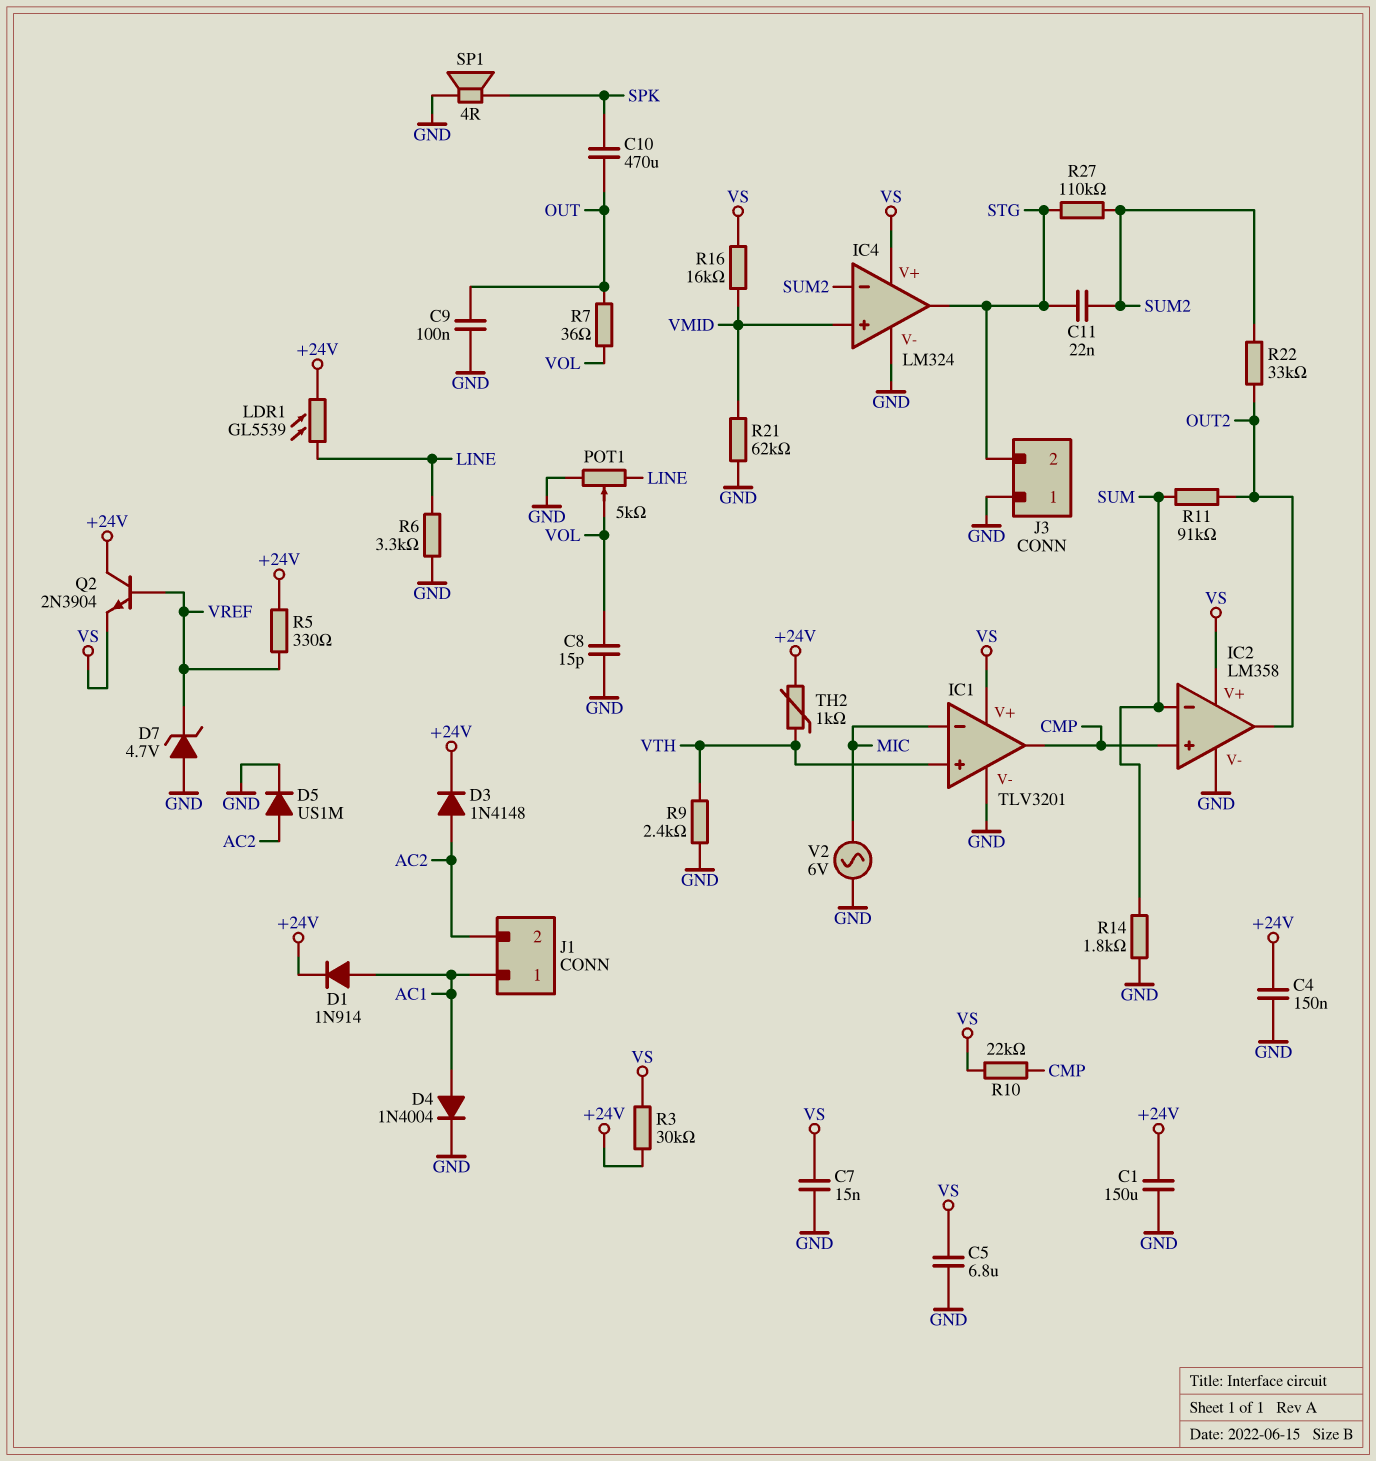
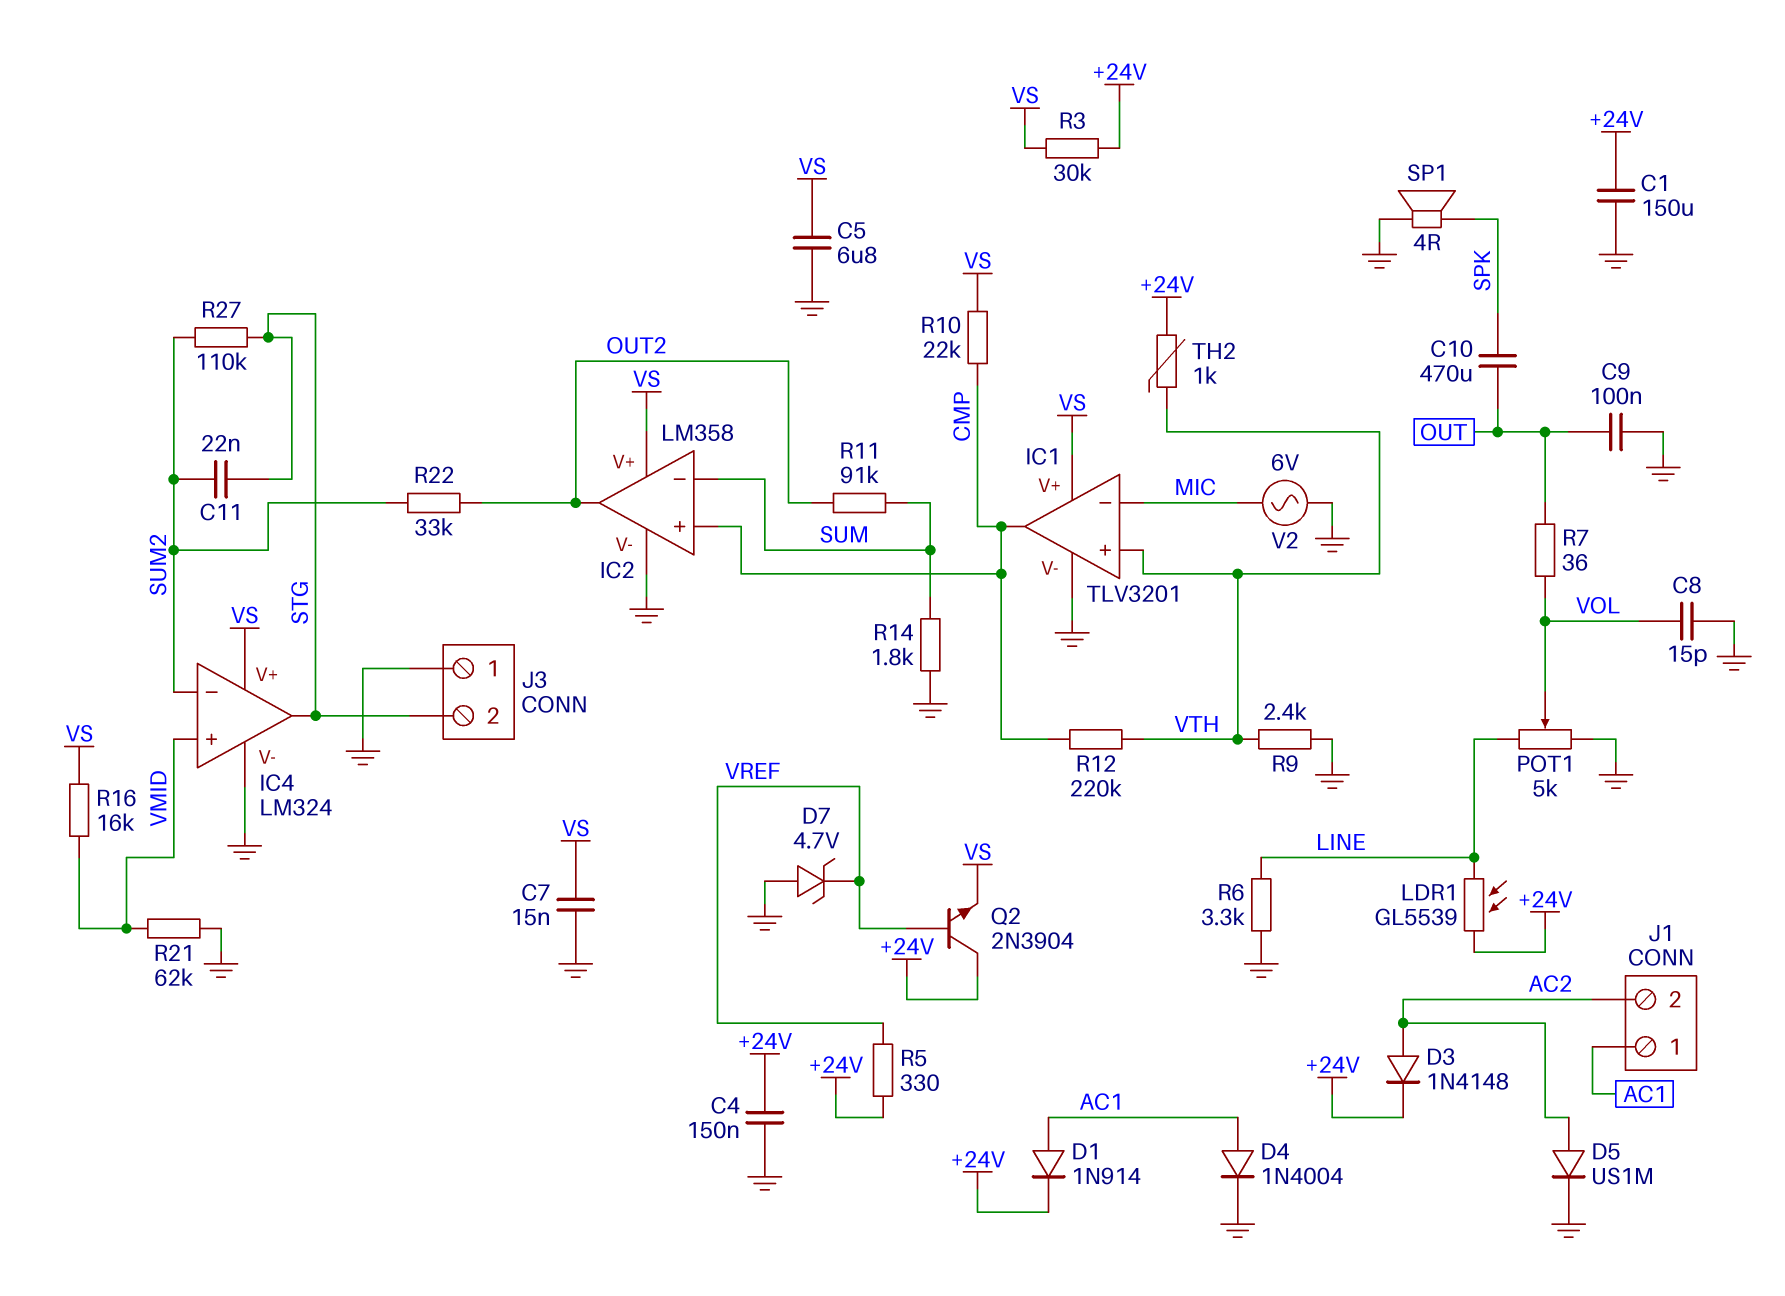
R12: none -> 220k (CMP, VTH)

